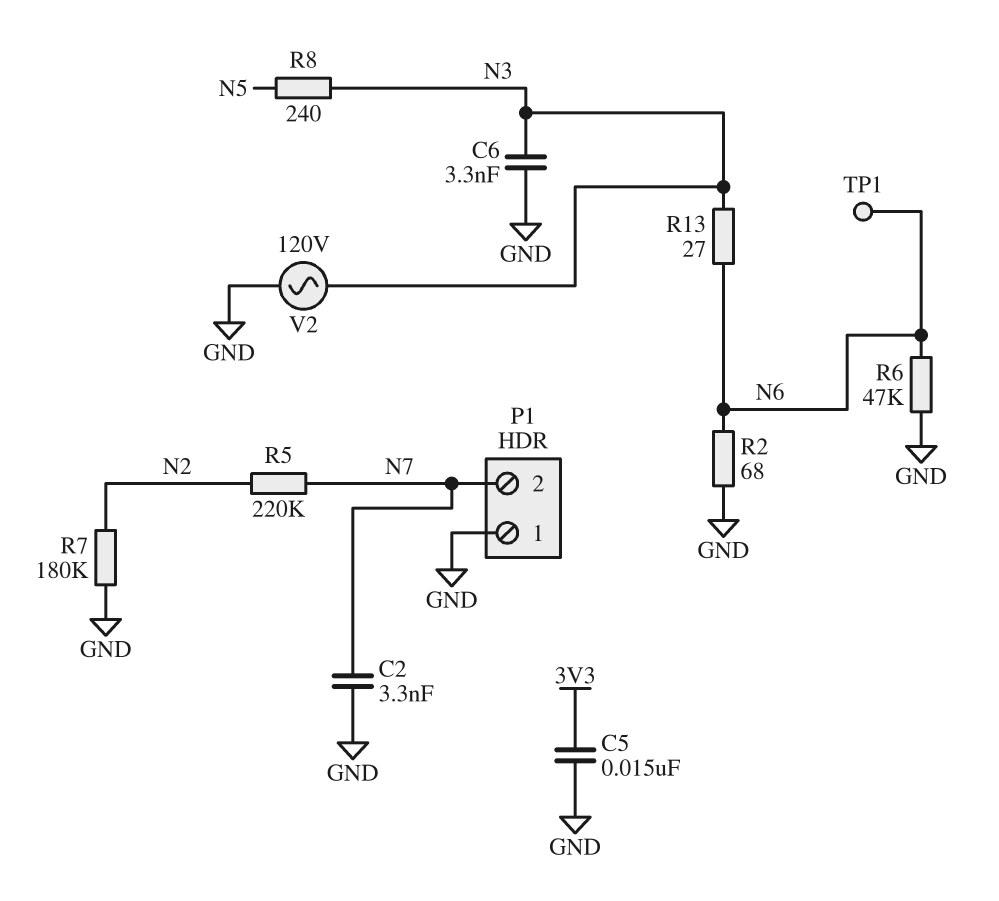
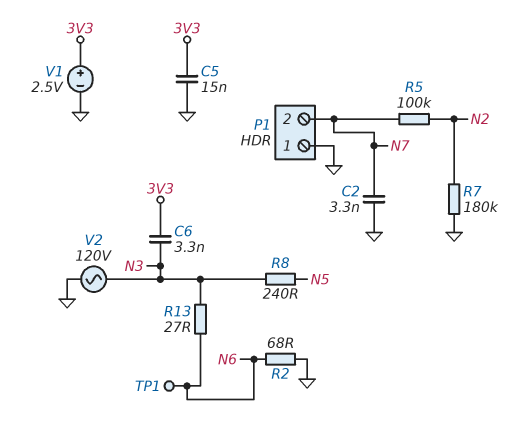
C6: 3.3nF (GND, N3) -> 3.3nF (3V3, N3)
R5: 220k (N2, N7) -> 100k (N2, N7)
R6: 47k (GND, N6) -> none
V1: none -> 2.5V (plus 3V3, minus GND)

